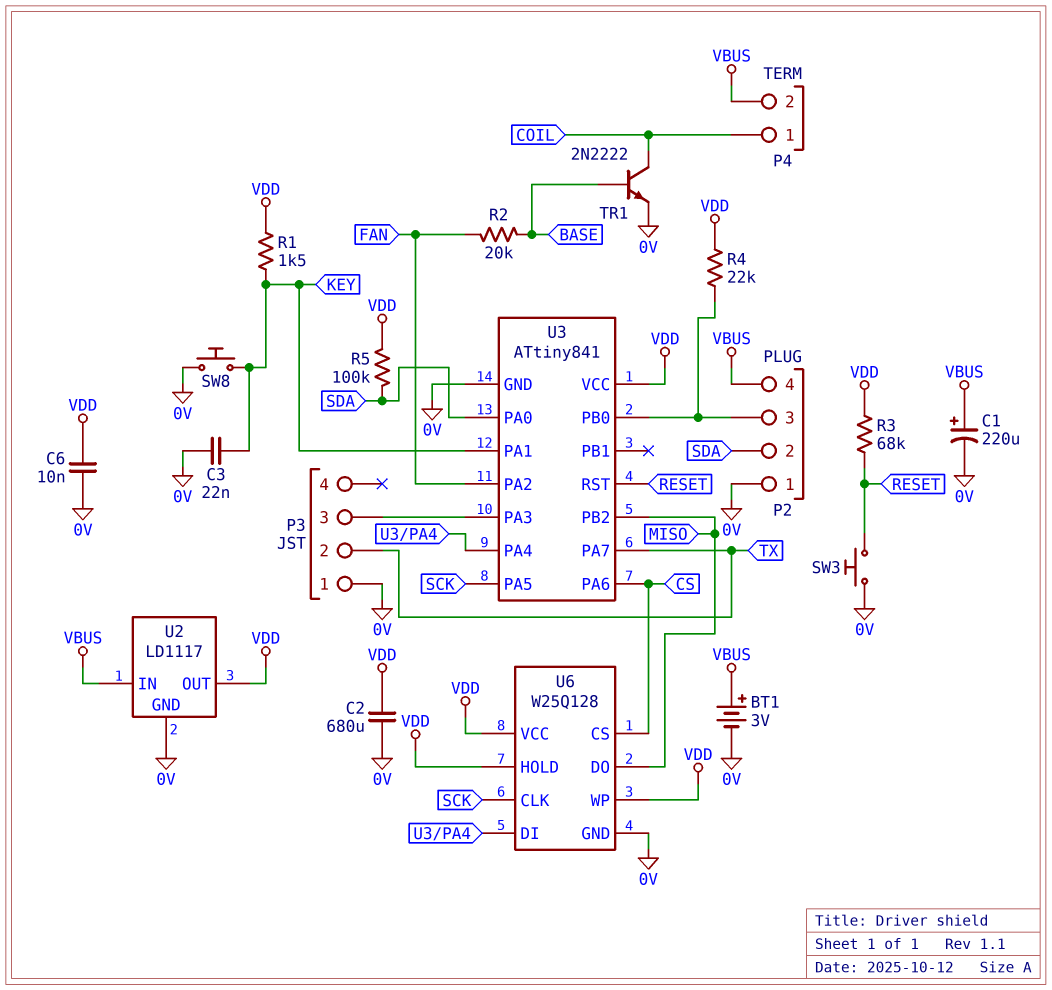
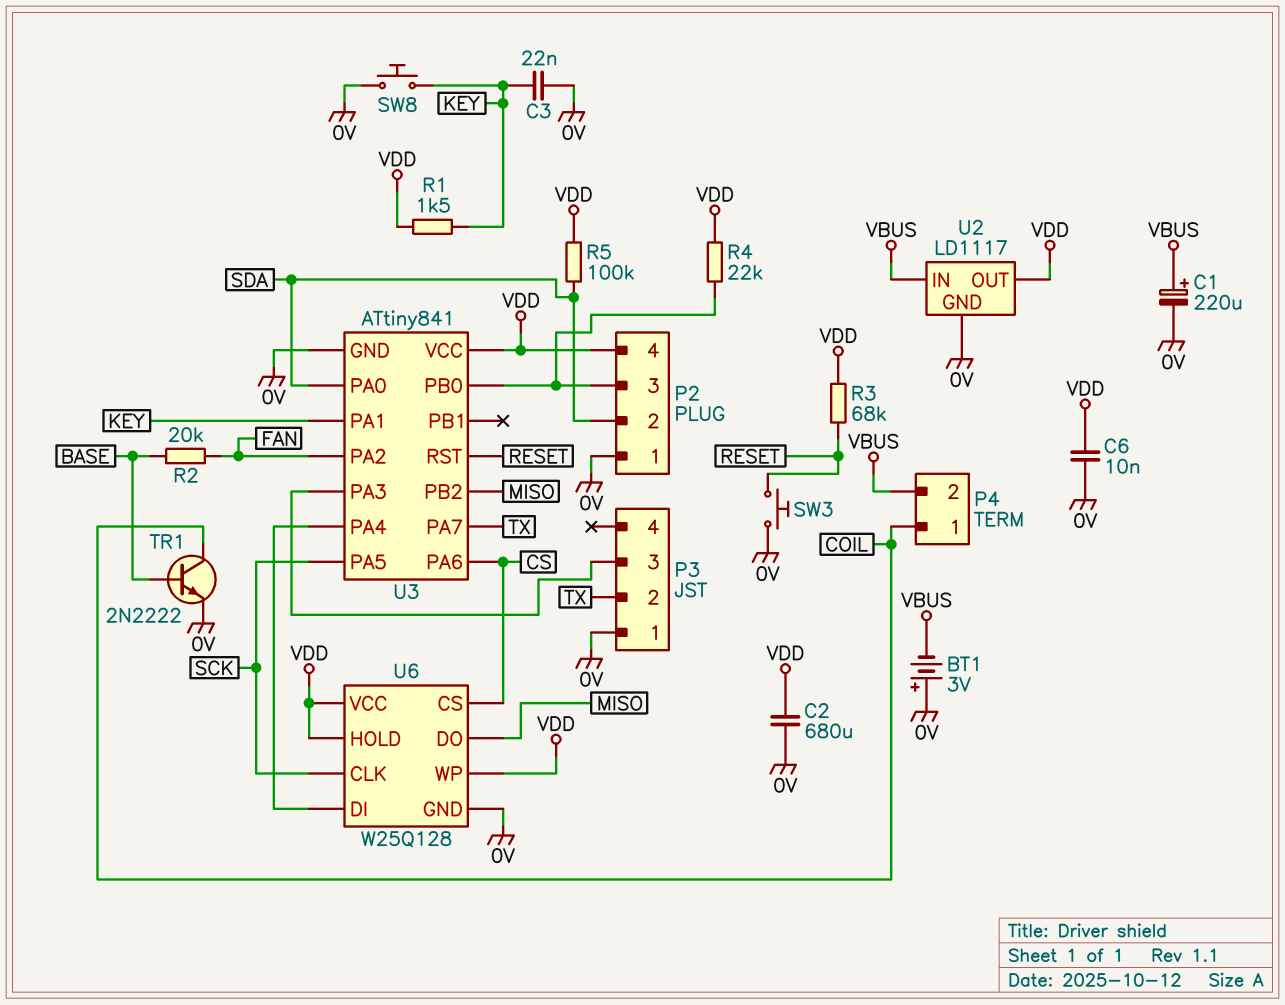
BT1: 3V (plus VBUS, minus 0V) -> 3V (plus 0V, minus VBUS)
P2 pin 4: VBUS -> VDD

